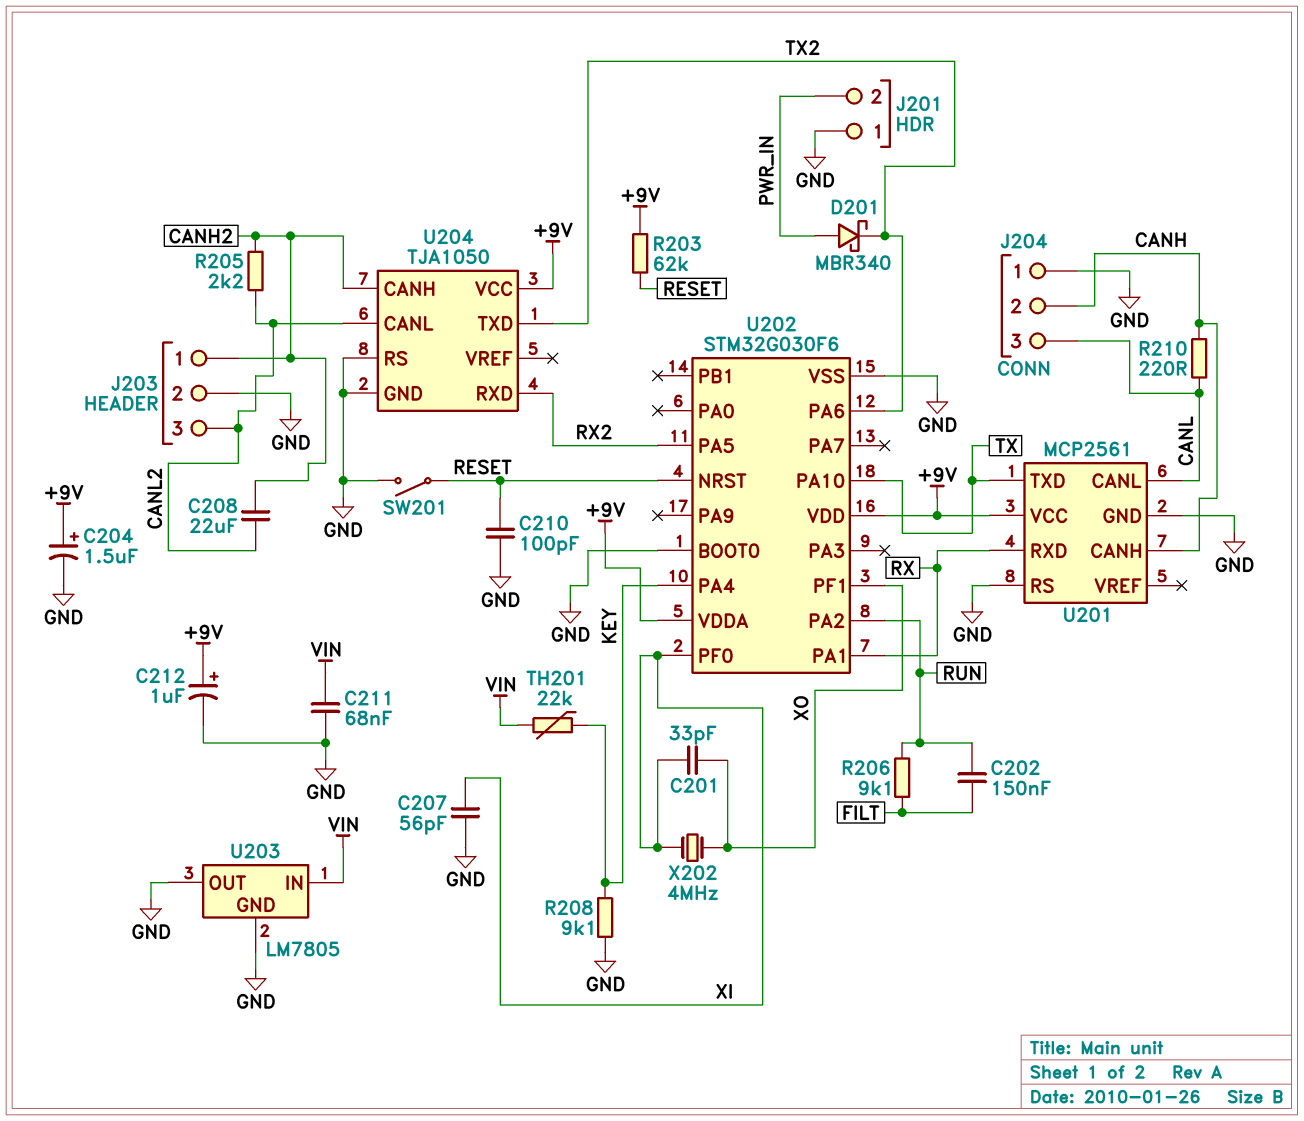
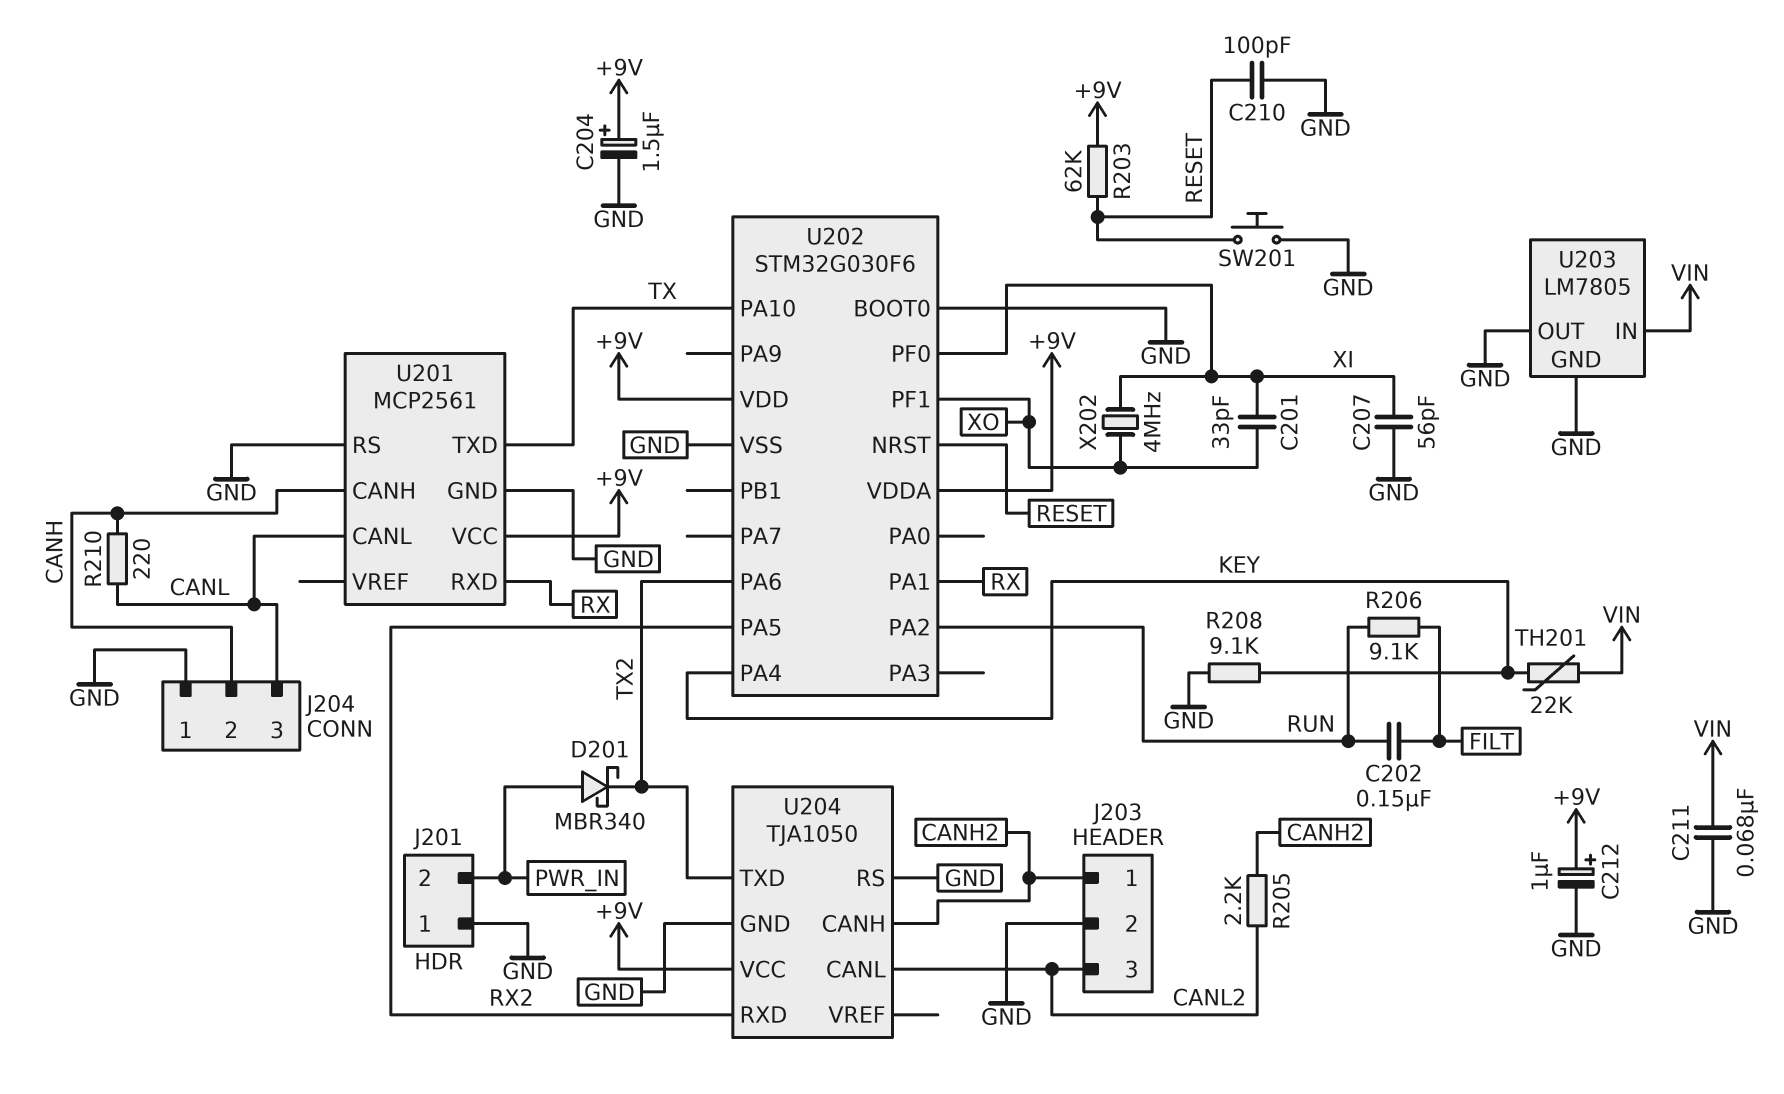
C208: 22uF (CANH2, CANL2) -> none
SW201: switch (GND, RESET) -> button (GND, RESET)

